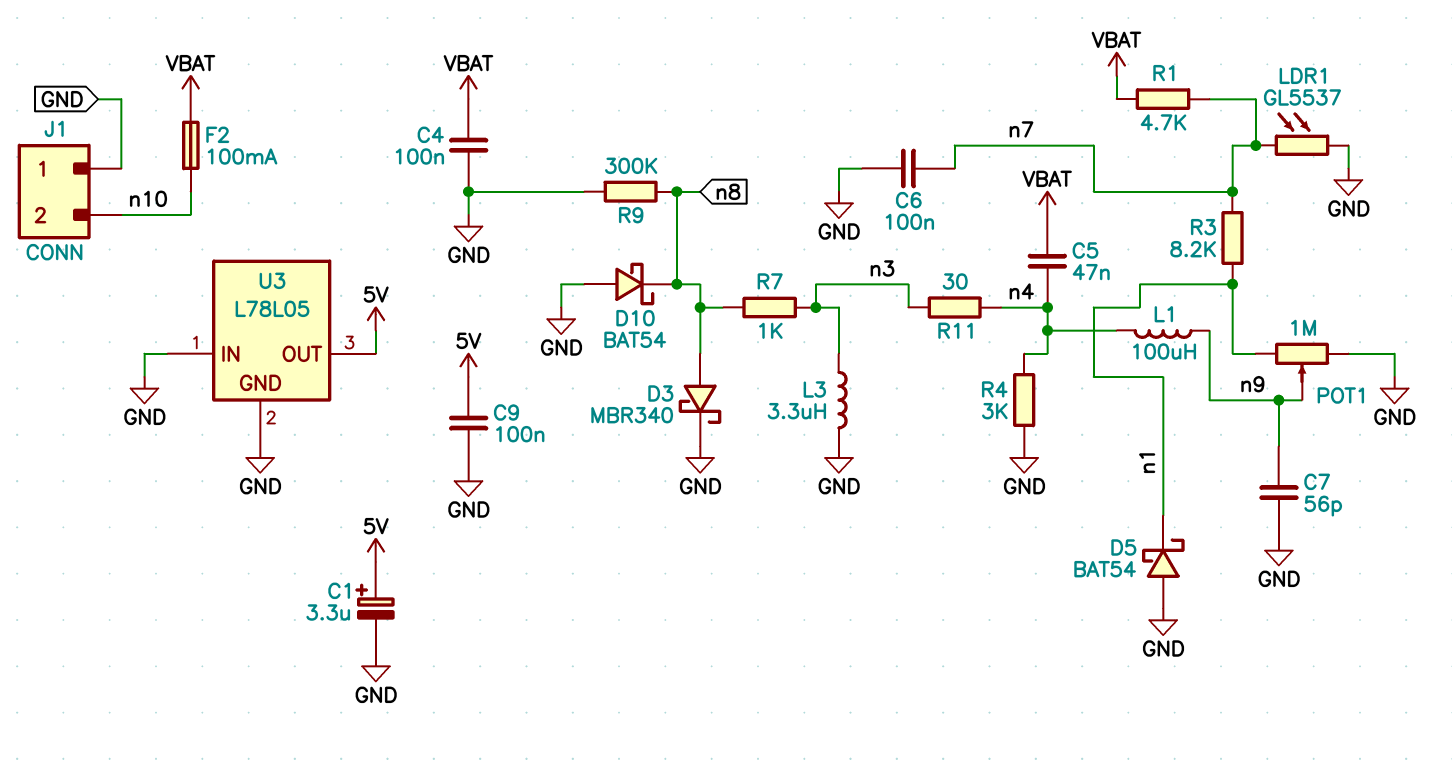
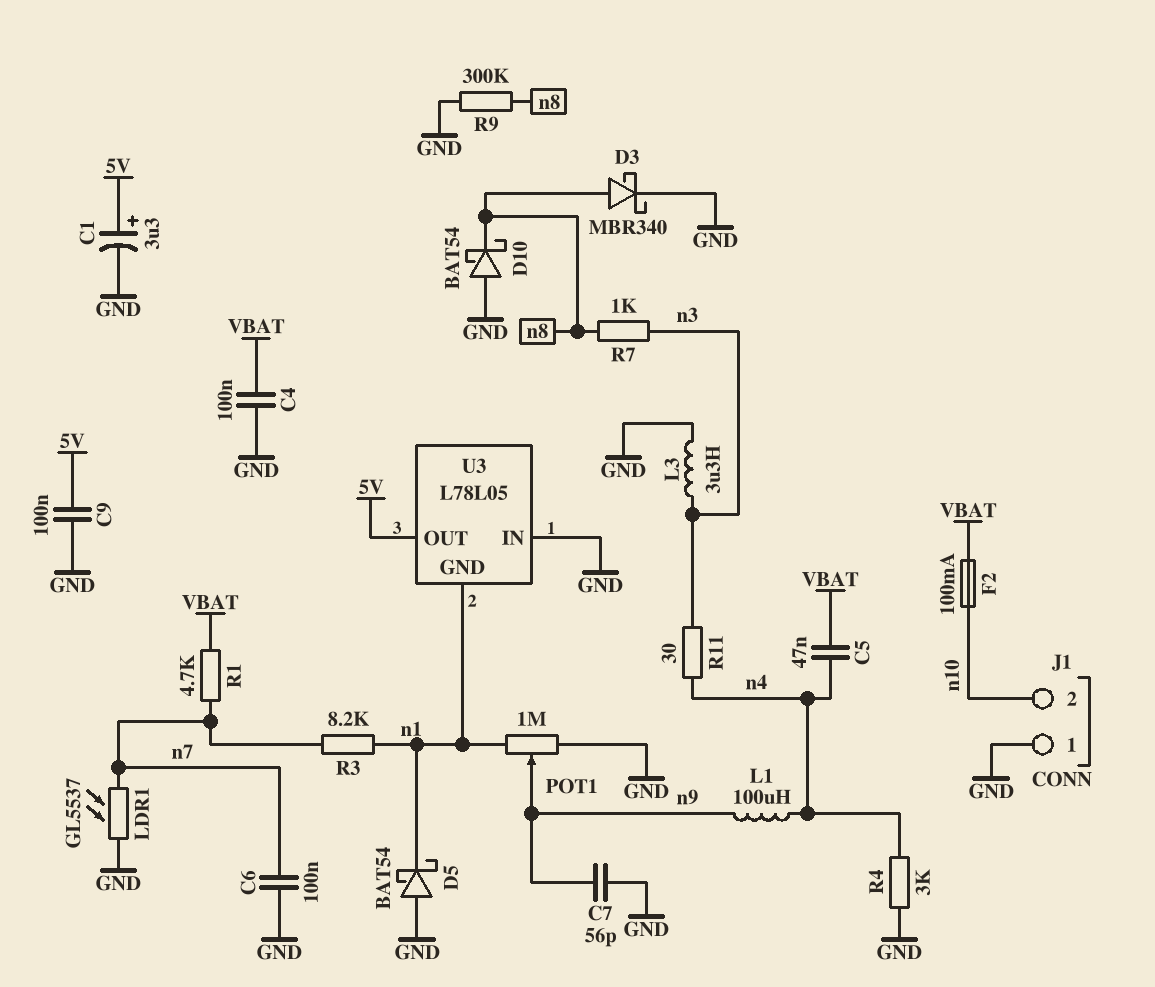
U3 pin GND: GND -> n1

